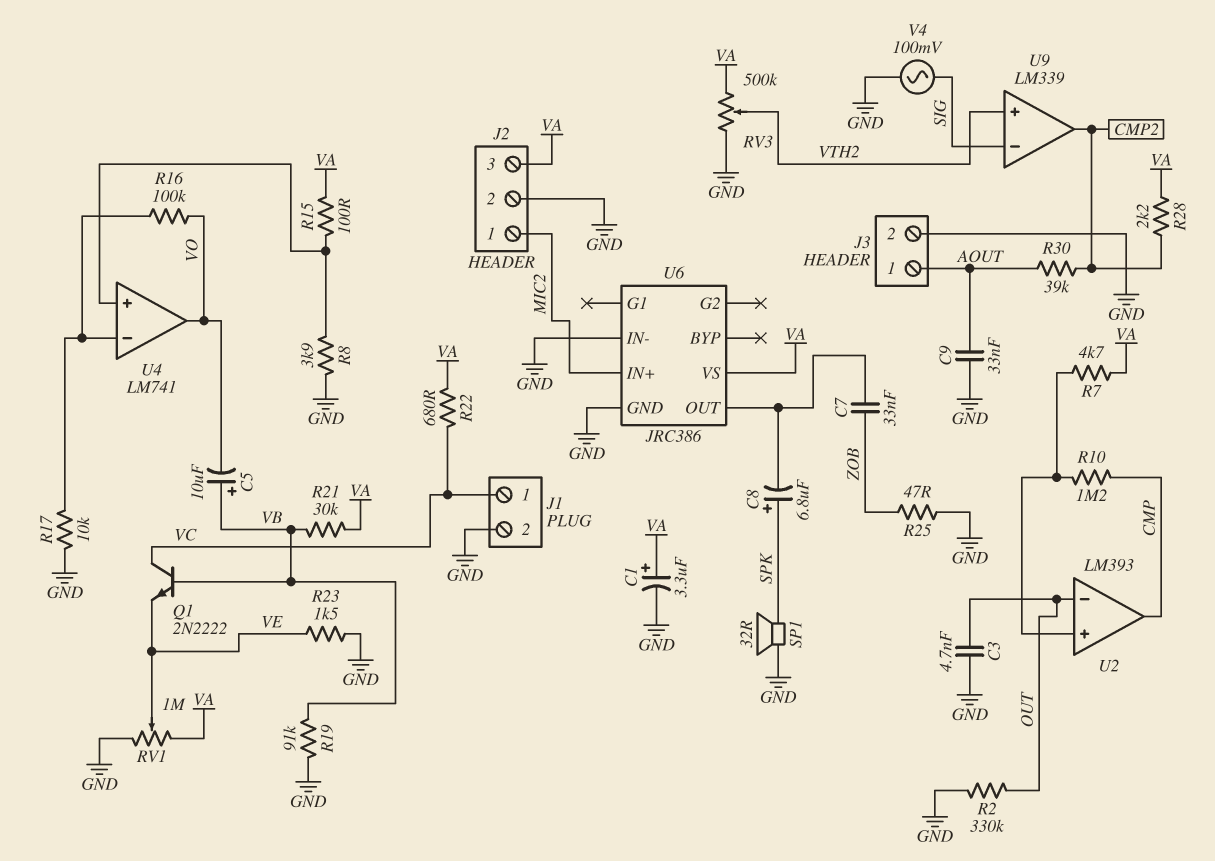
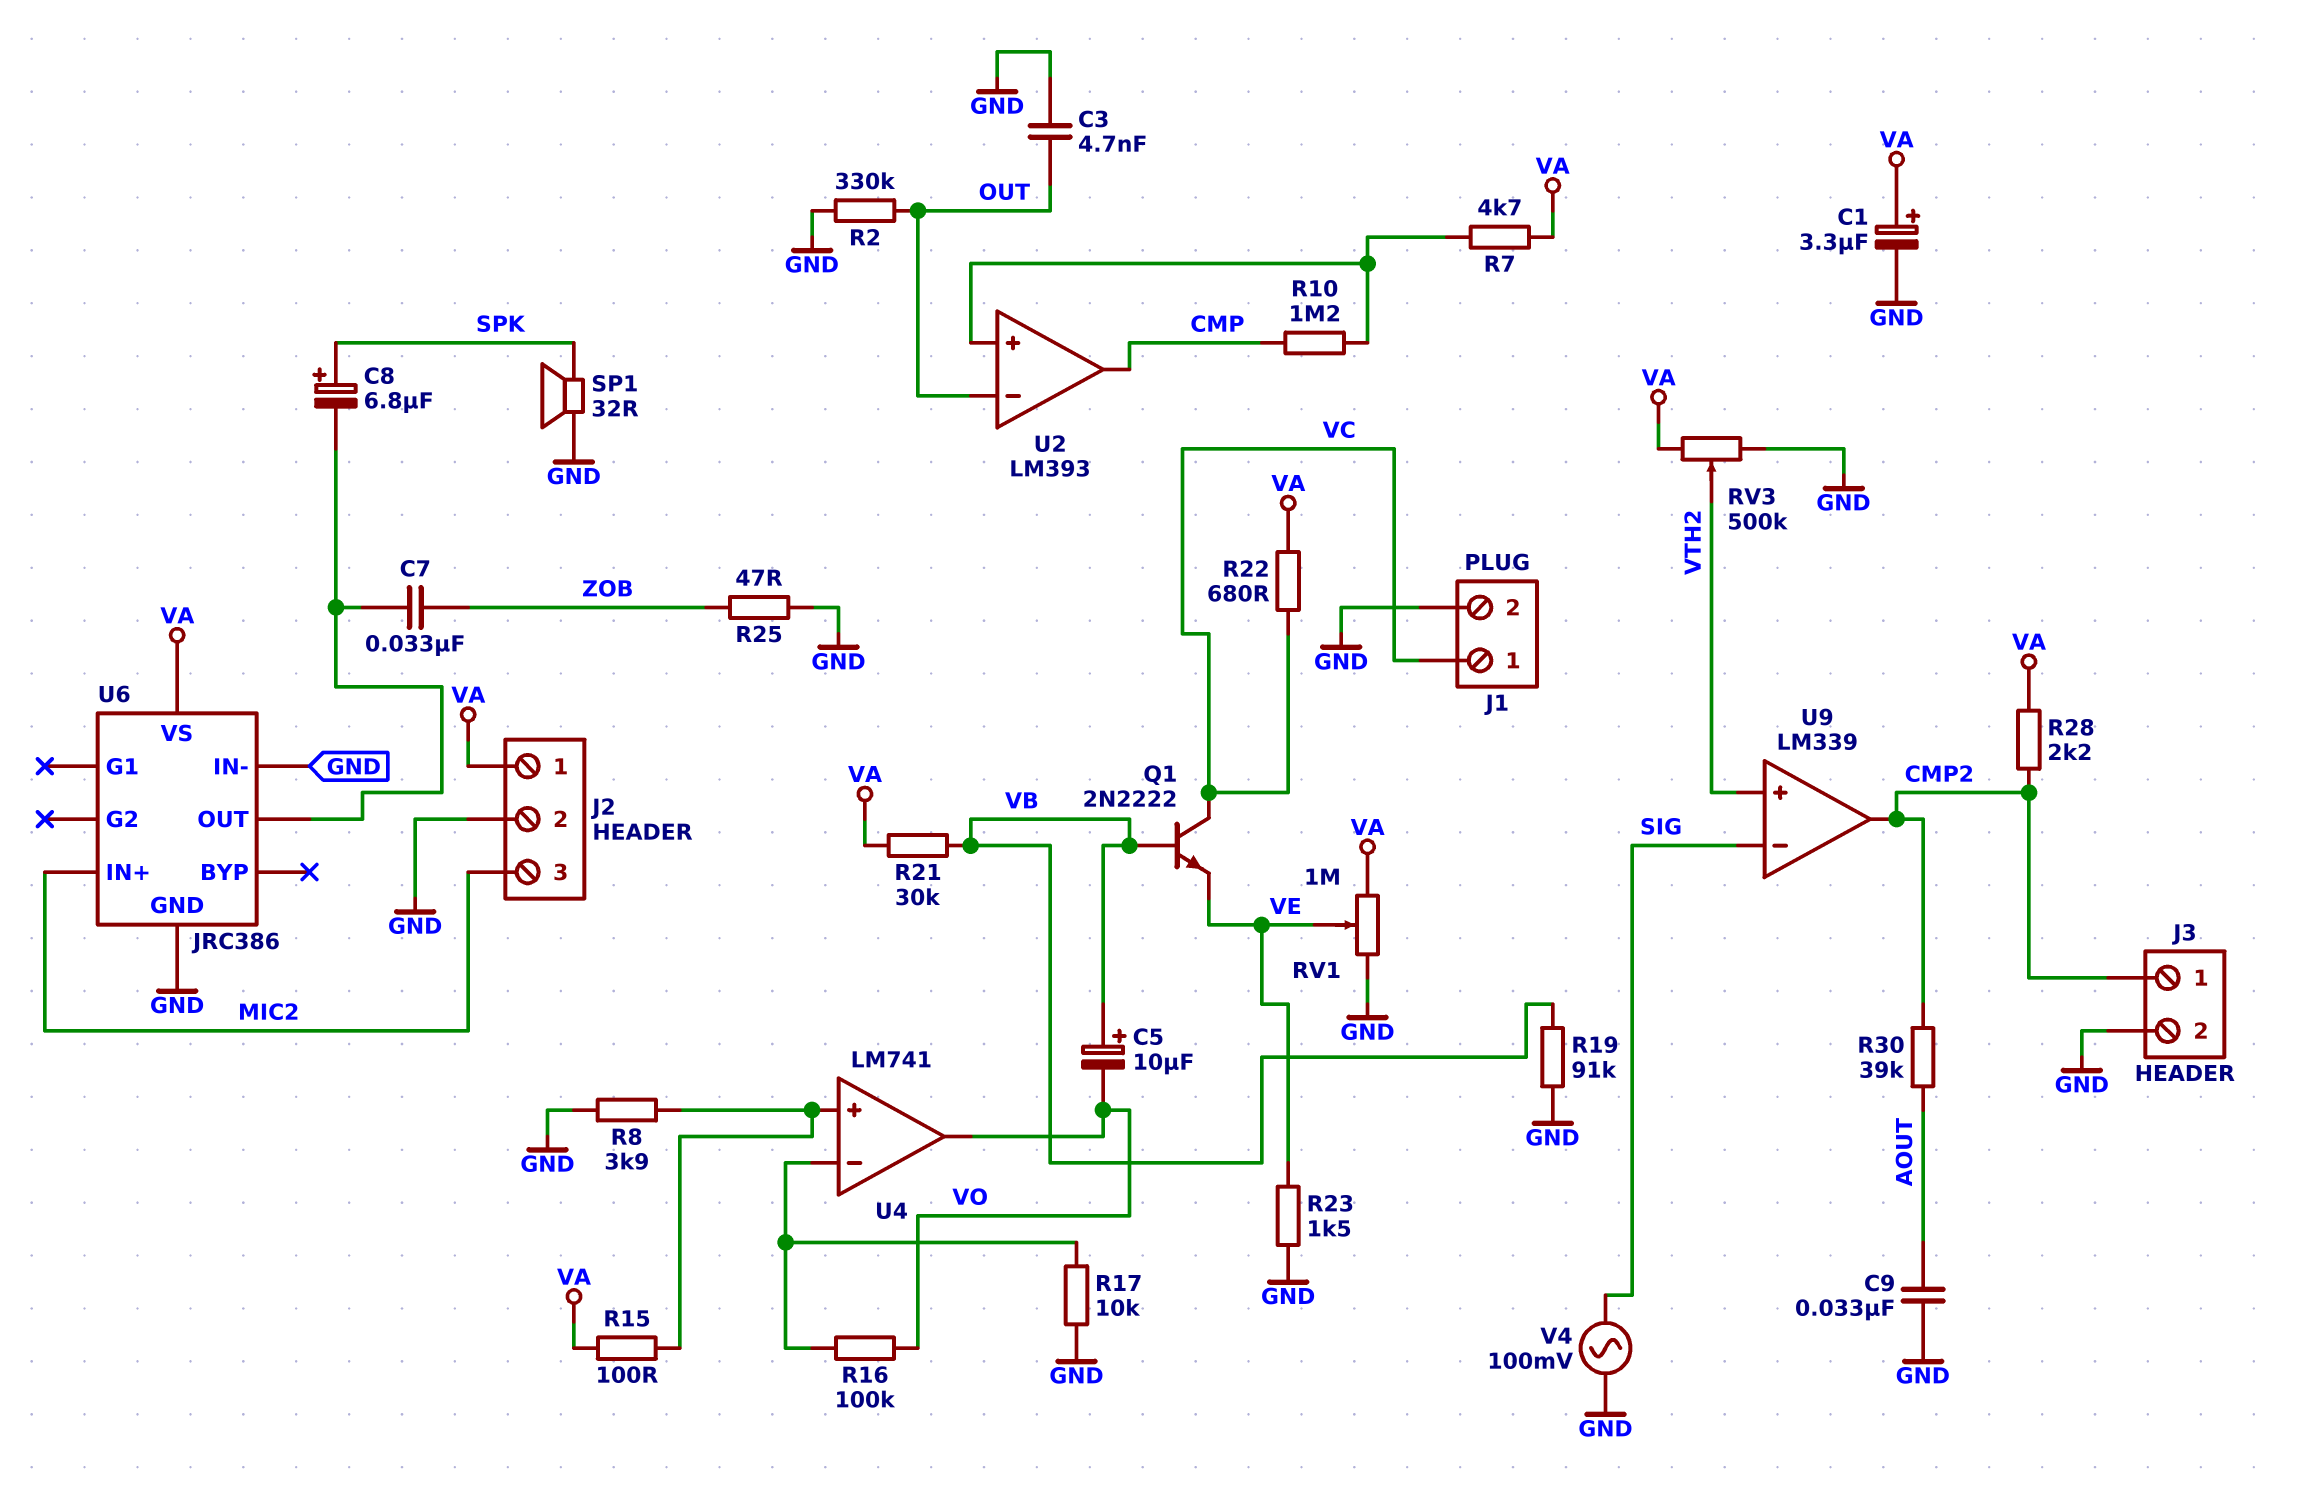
J2 pin 1: MIC2 -> VA
J2 pin 3: VA -> MIC2
J3 pin 1: AOUT -> CMP2

